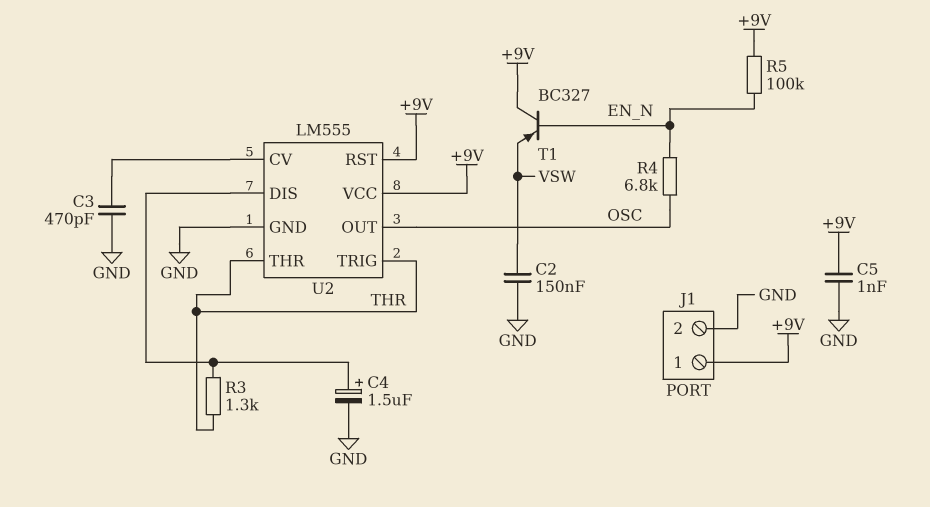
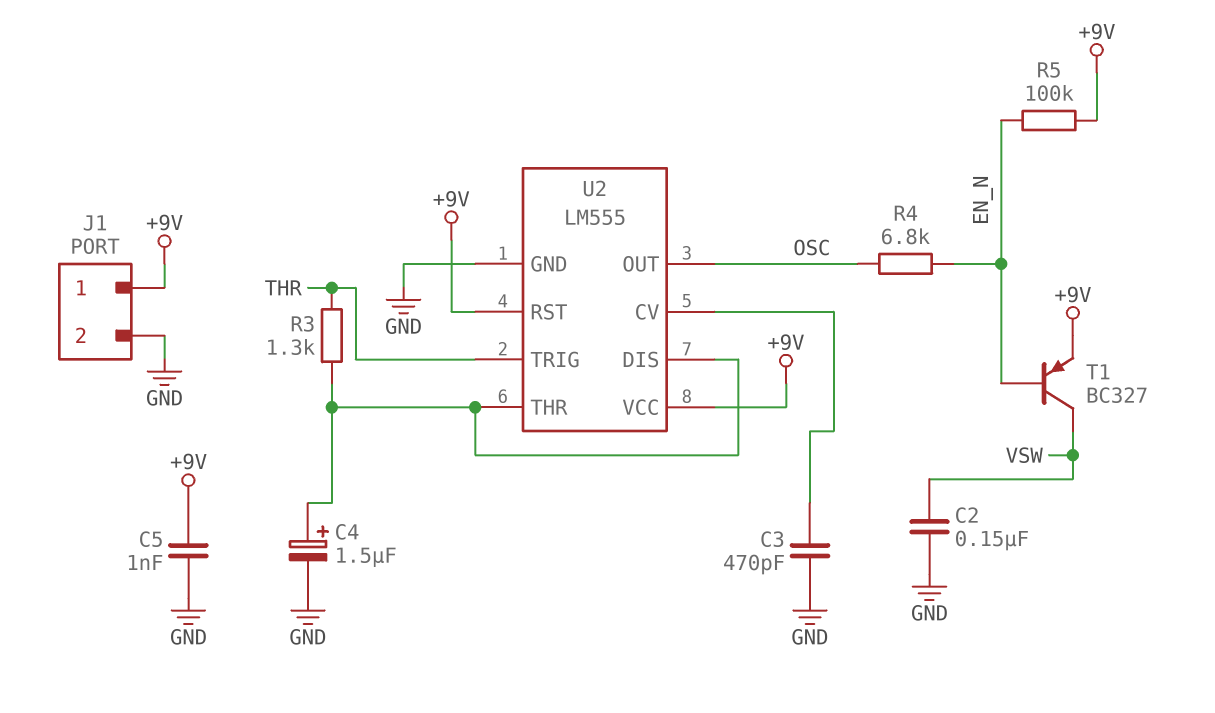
T1: PNP BC327 (B EN_N, C +9V, E VSW) -> PNP BC327 (B EN_N, C VSW, E +9V)
U2 pin THR: THR -> U2/DIS

